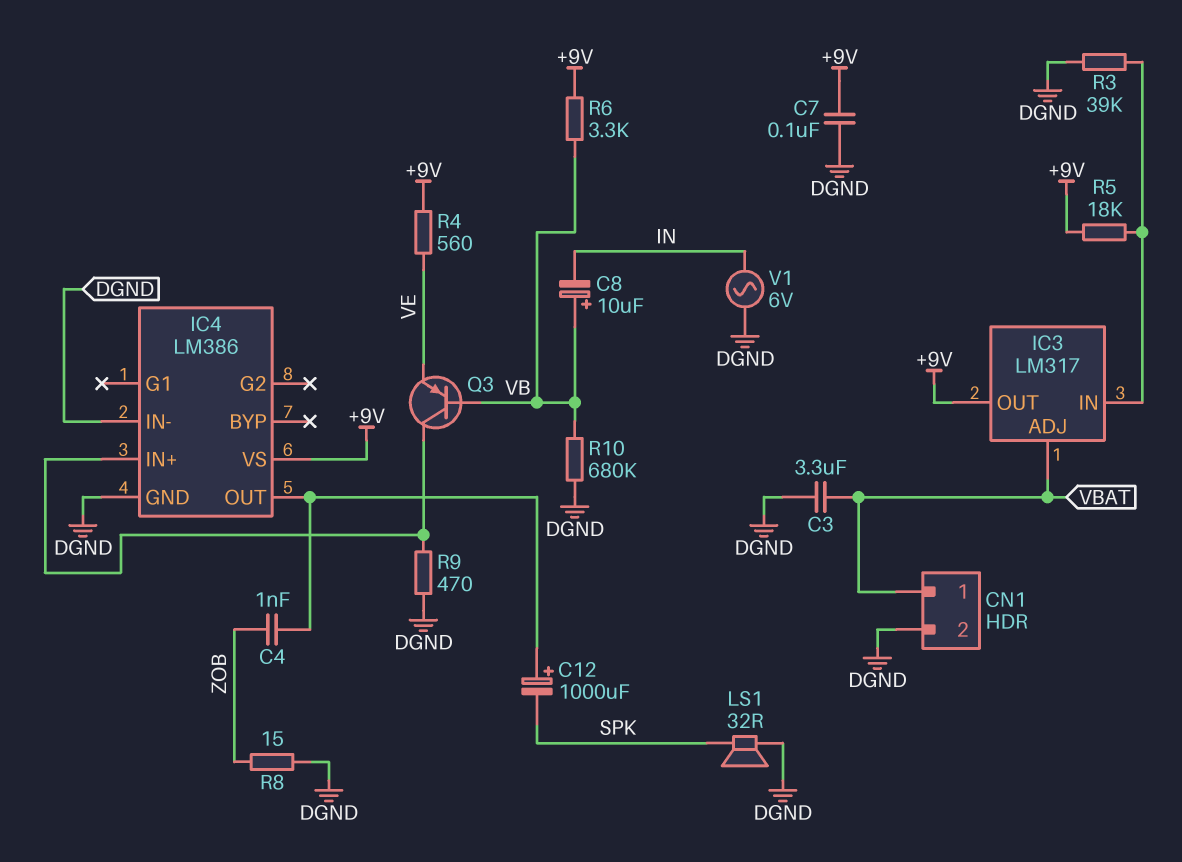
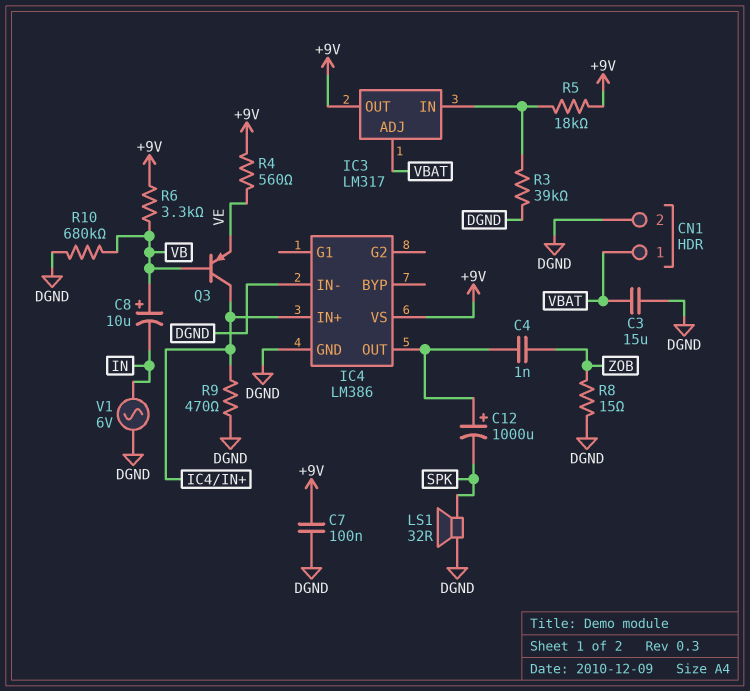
C3: 3.3uF (DGND, VBAT) -> 15uF (DGND, VBAT)

